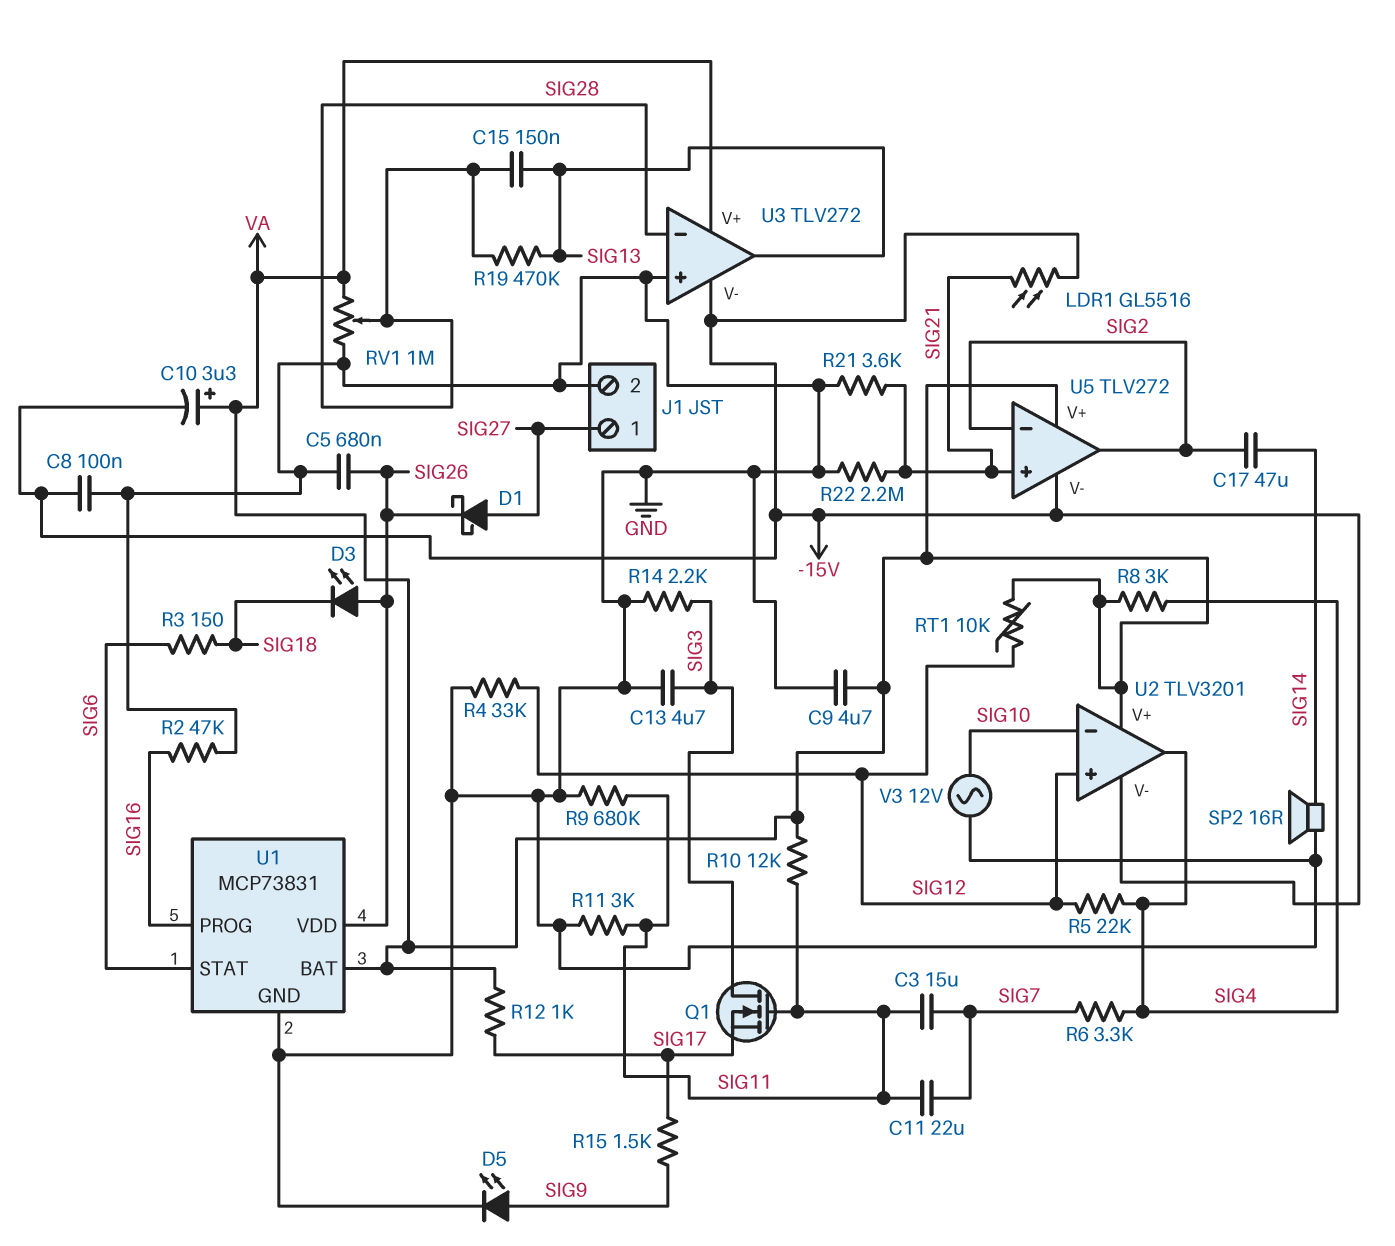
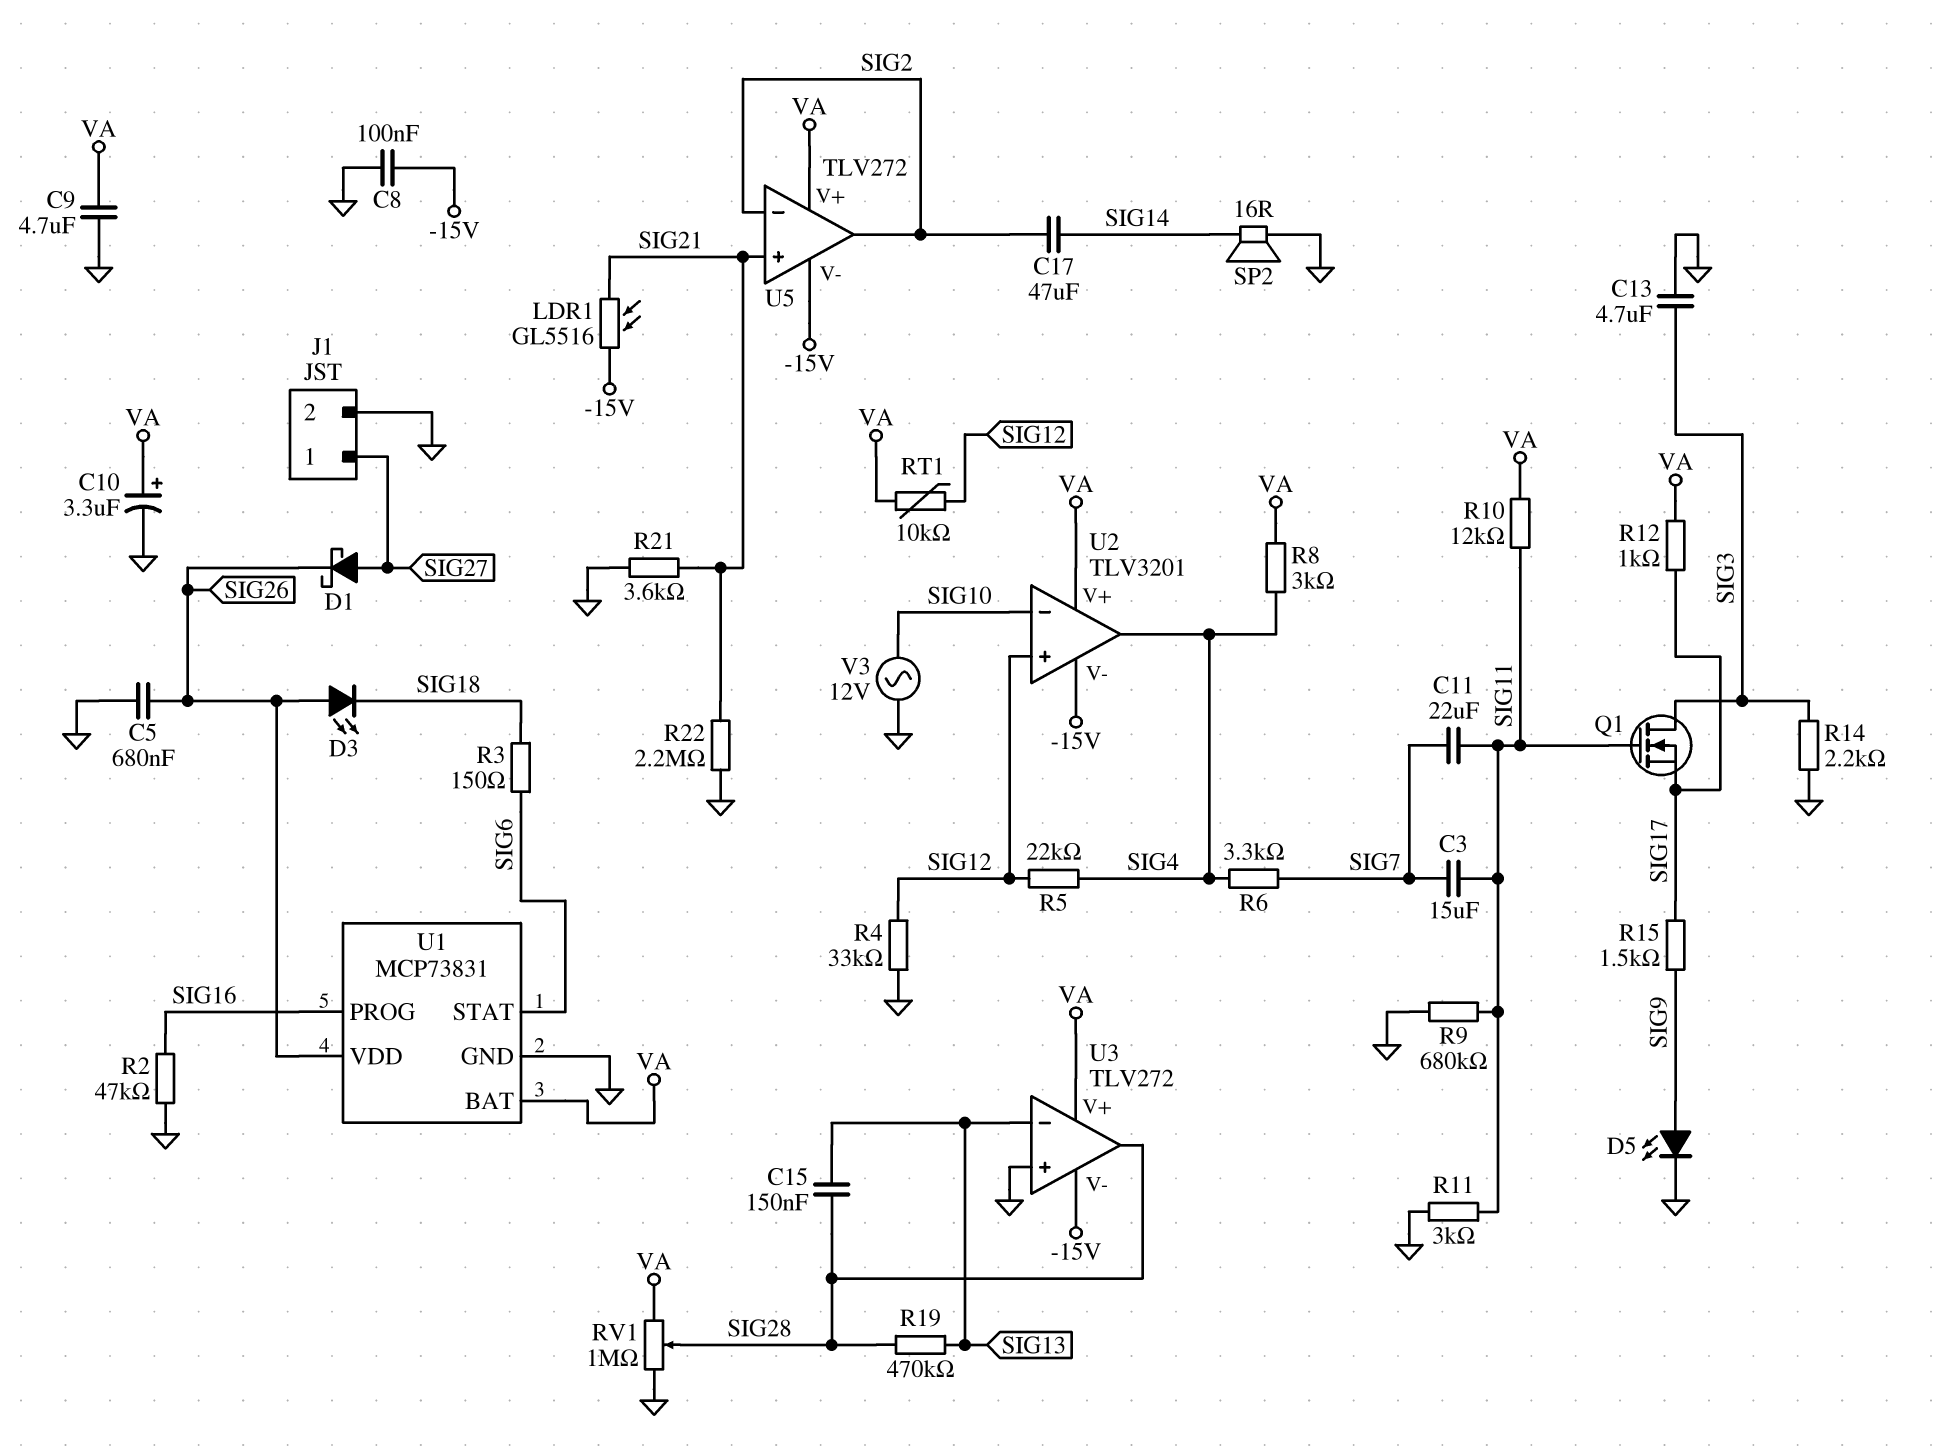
C10: 3.3uF (plus VA, minus -15V) -> 3.3uF (plus VA, minus GND)
U3 pin in-: SIG28 -> SIG13
U3 pin out: SIG13 -> SIG28

